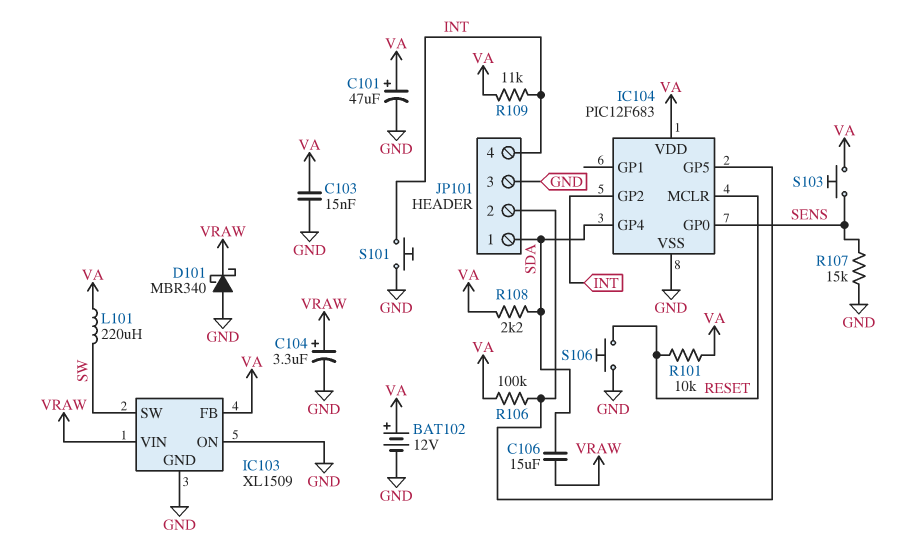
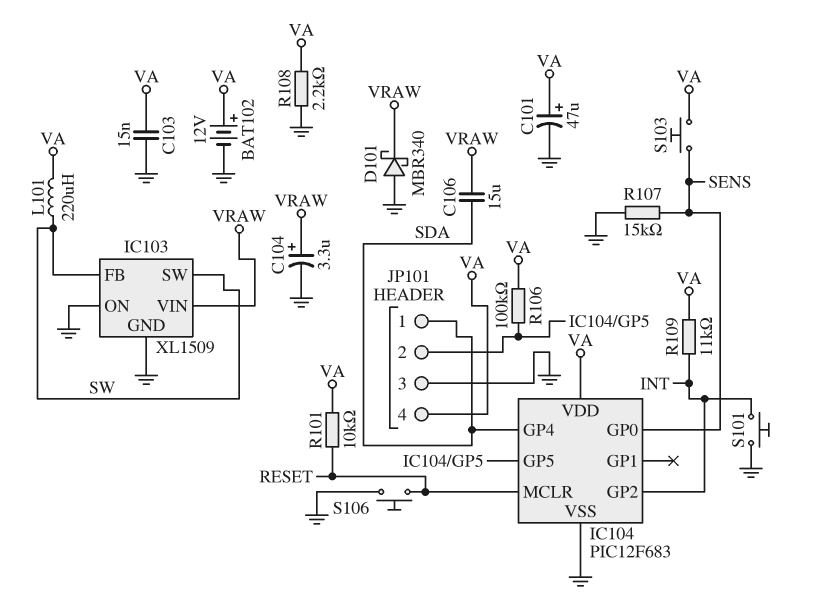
IC103 pin FB: VA -> SW
JP101 pin 4: INT -> VA
R108: 2.2k (SDA, VA) -> 2.2k (GND, VA)

